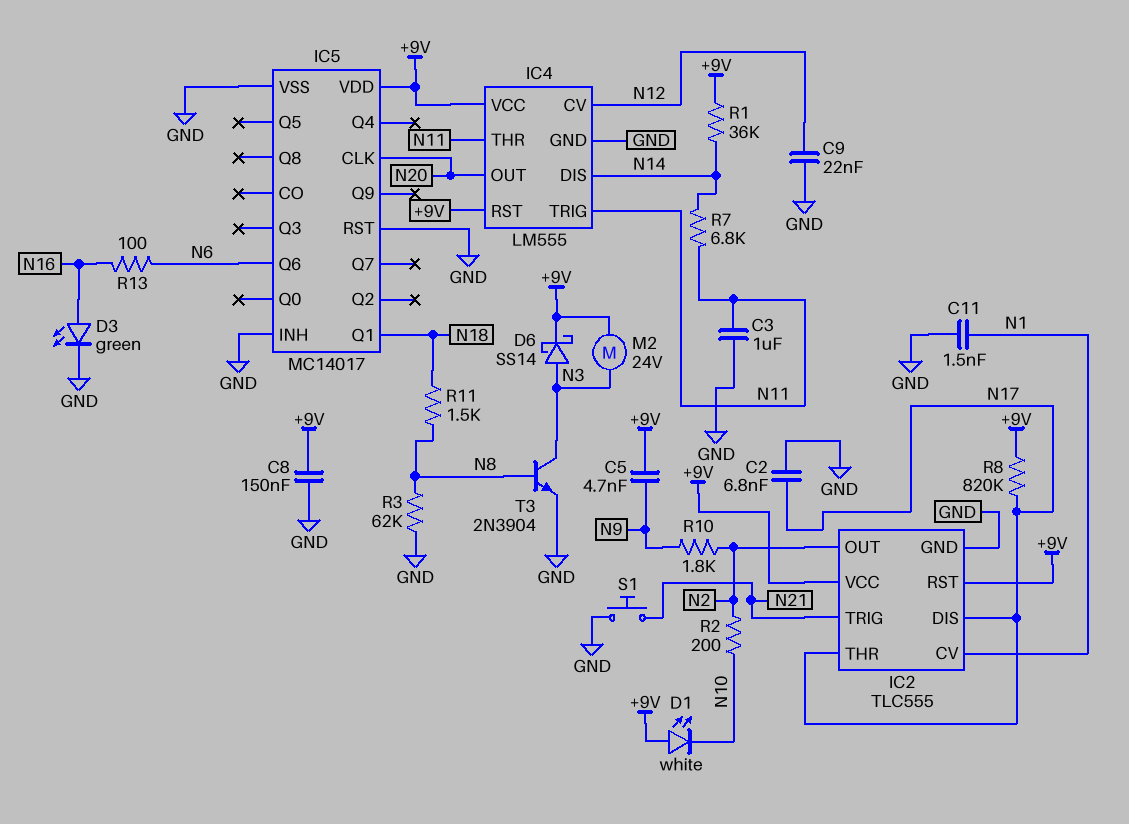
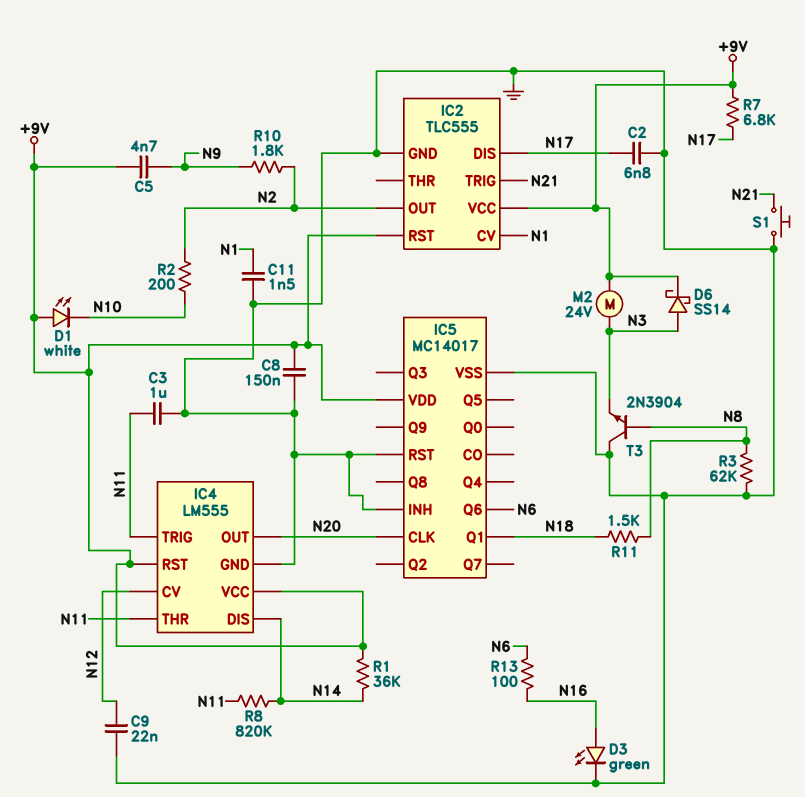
IC2 pin THR: N17 -> none
R7: 6.8k (N11, N14) -> 6.8k (+9V, N17)
R8: 820k (+9V, N17) -> 820k (N11, N14)
T3: NPN 2N3904 (B N8, C N3, E GND) -> NPN 2N3904 (B N8, C GND, E N3)

